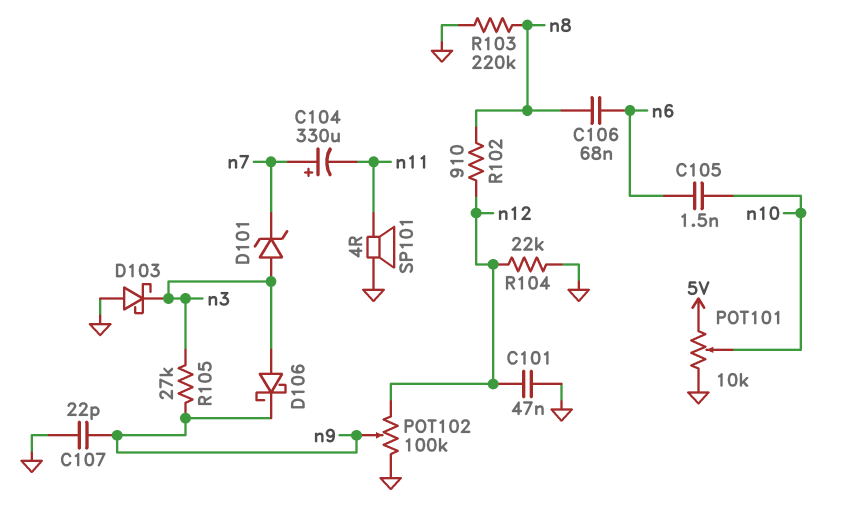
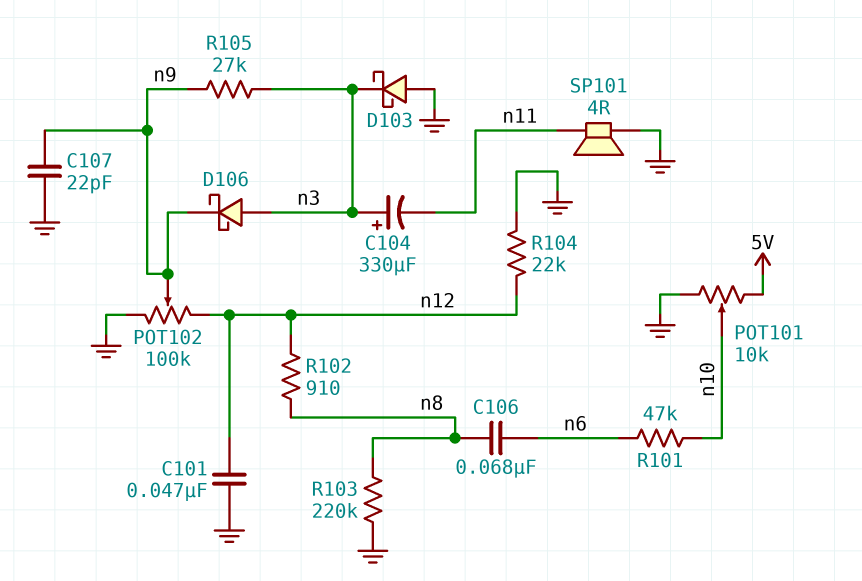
C104: 330uF (plus n7, minus n11) -> 330uF (plus n3, minus n11)
C105: 1.5nF (n6, n10) -> none
D101: zener (A n3, K n7) -> none
R101: none -> 47k (n6, n10)

